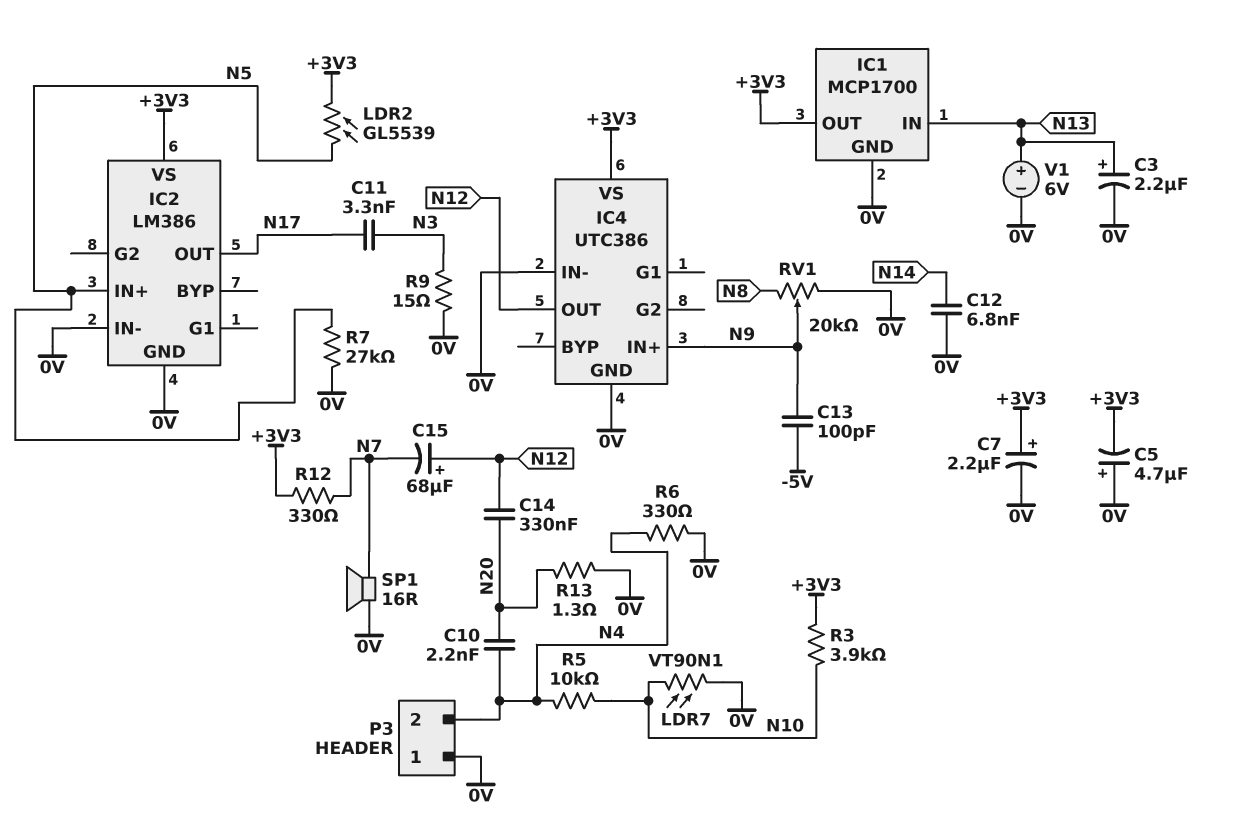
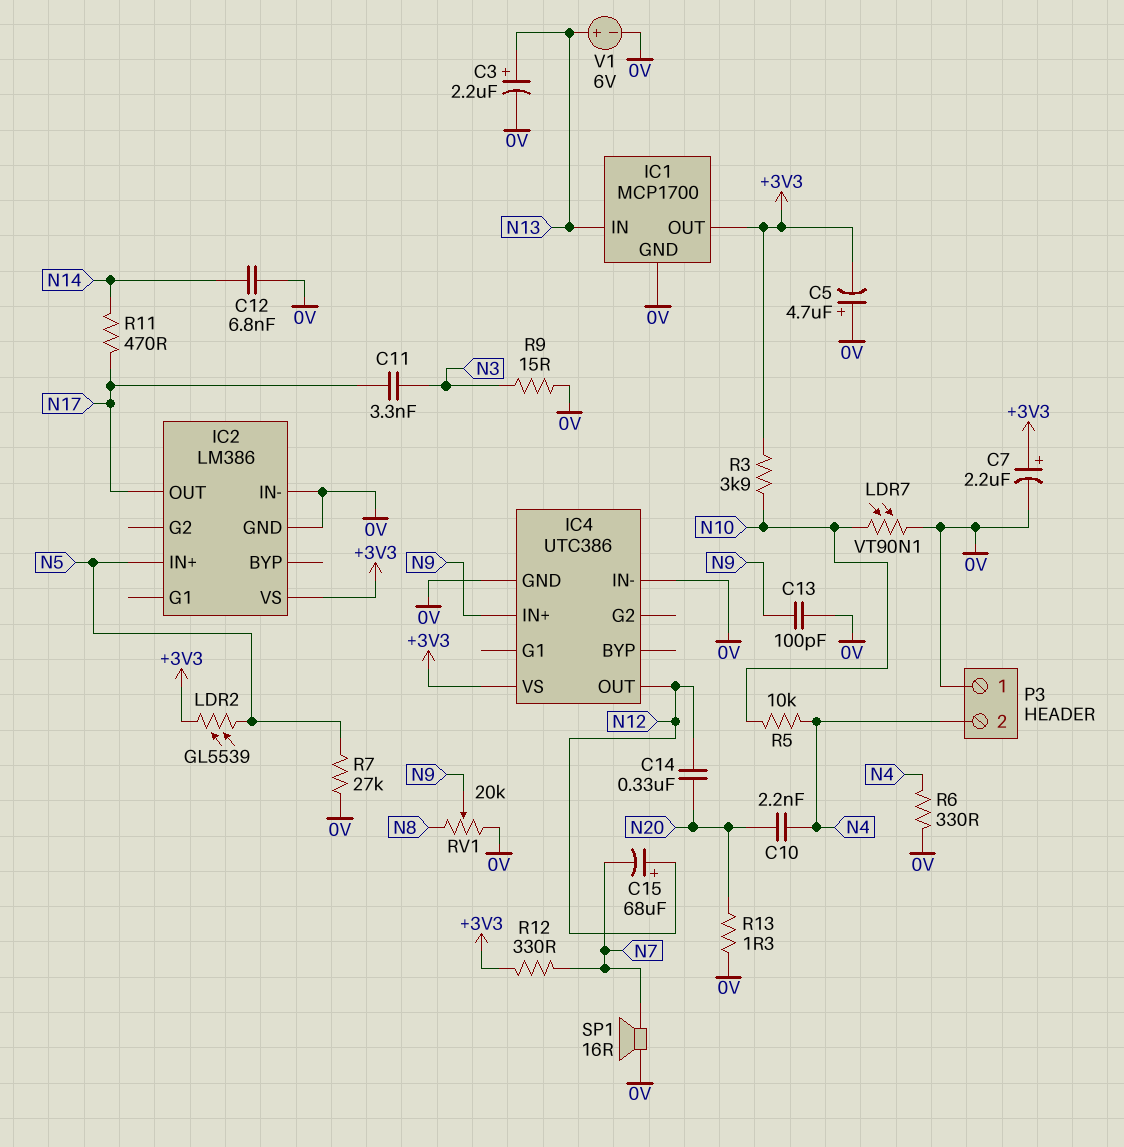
C13: 100pF (-5V, N9) -> 100pF (0V, N9)
R11: none -> 470 (N14, N17)

